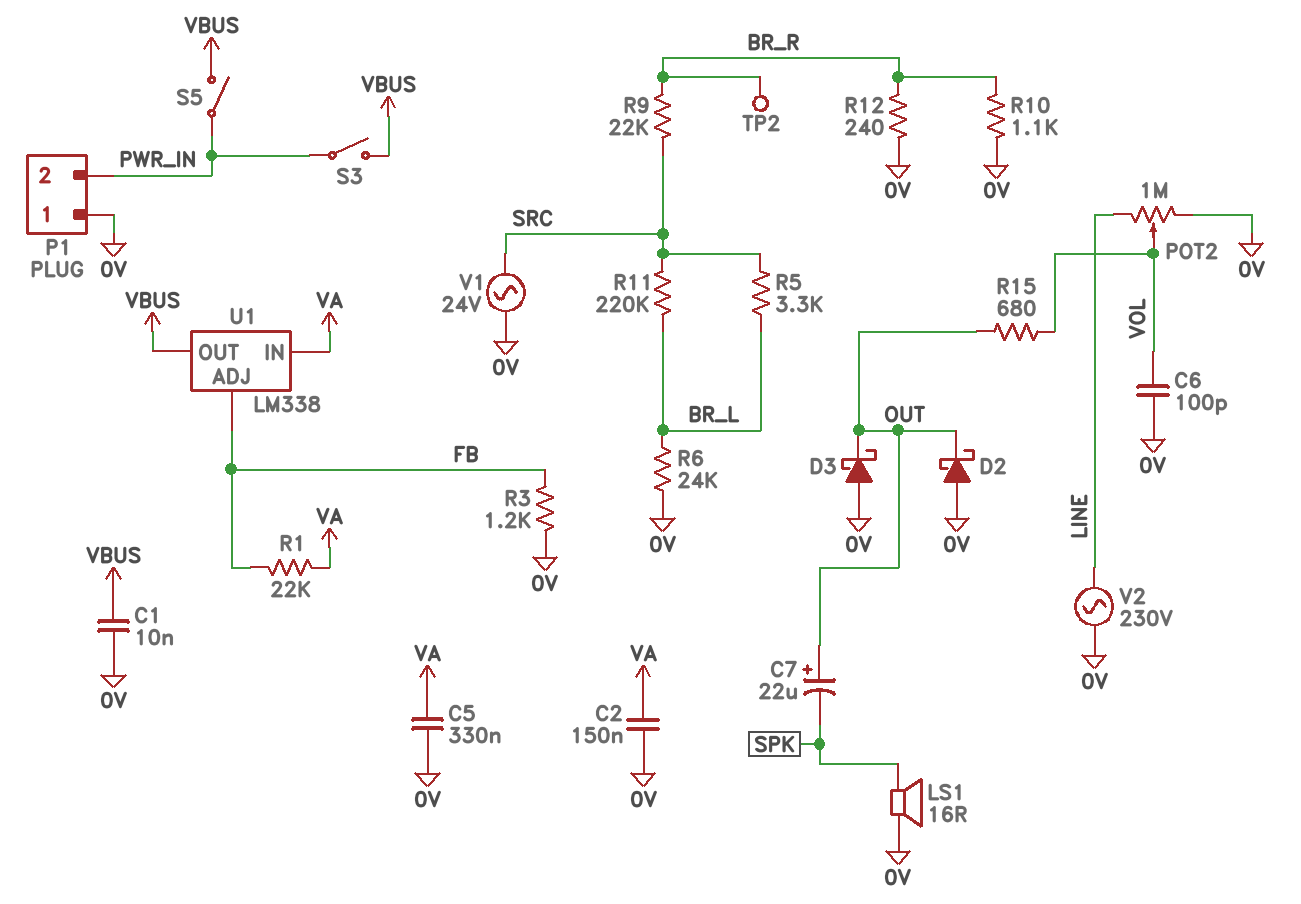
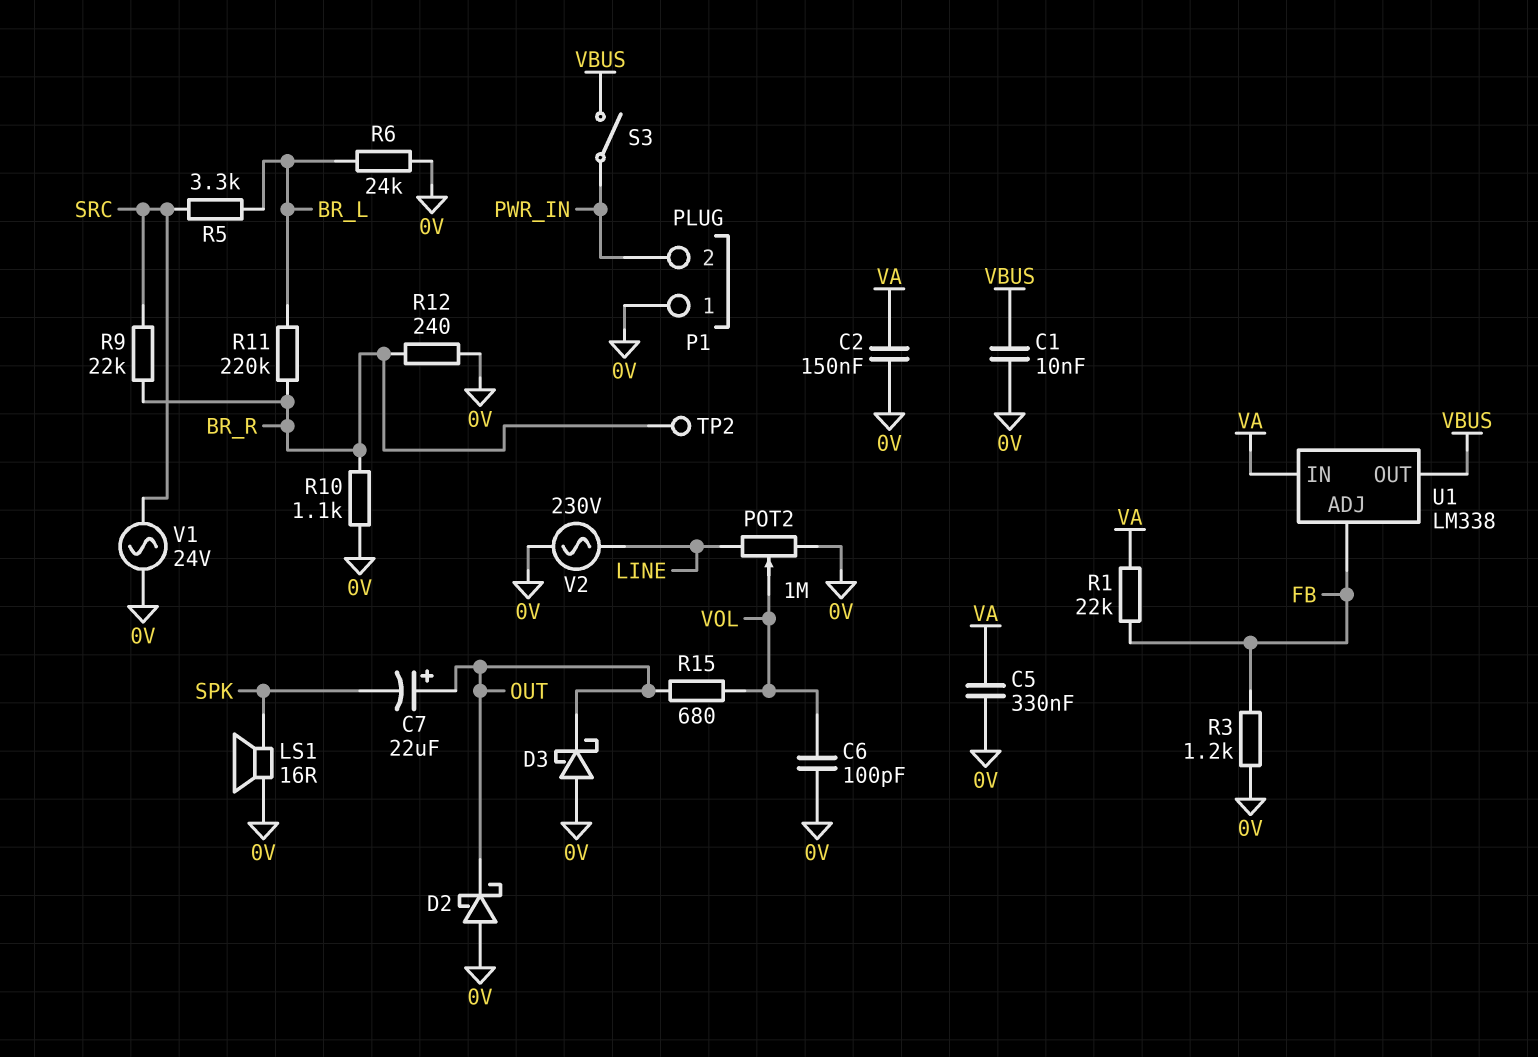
R11: 220k (BR_L, SRC) -> 220k (BR_L, BR_R)
S5: switch (PWR_IN, VBUS) -> none

